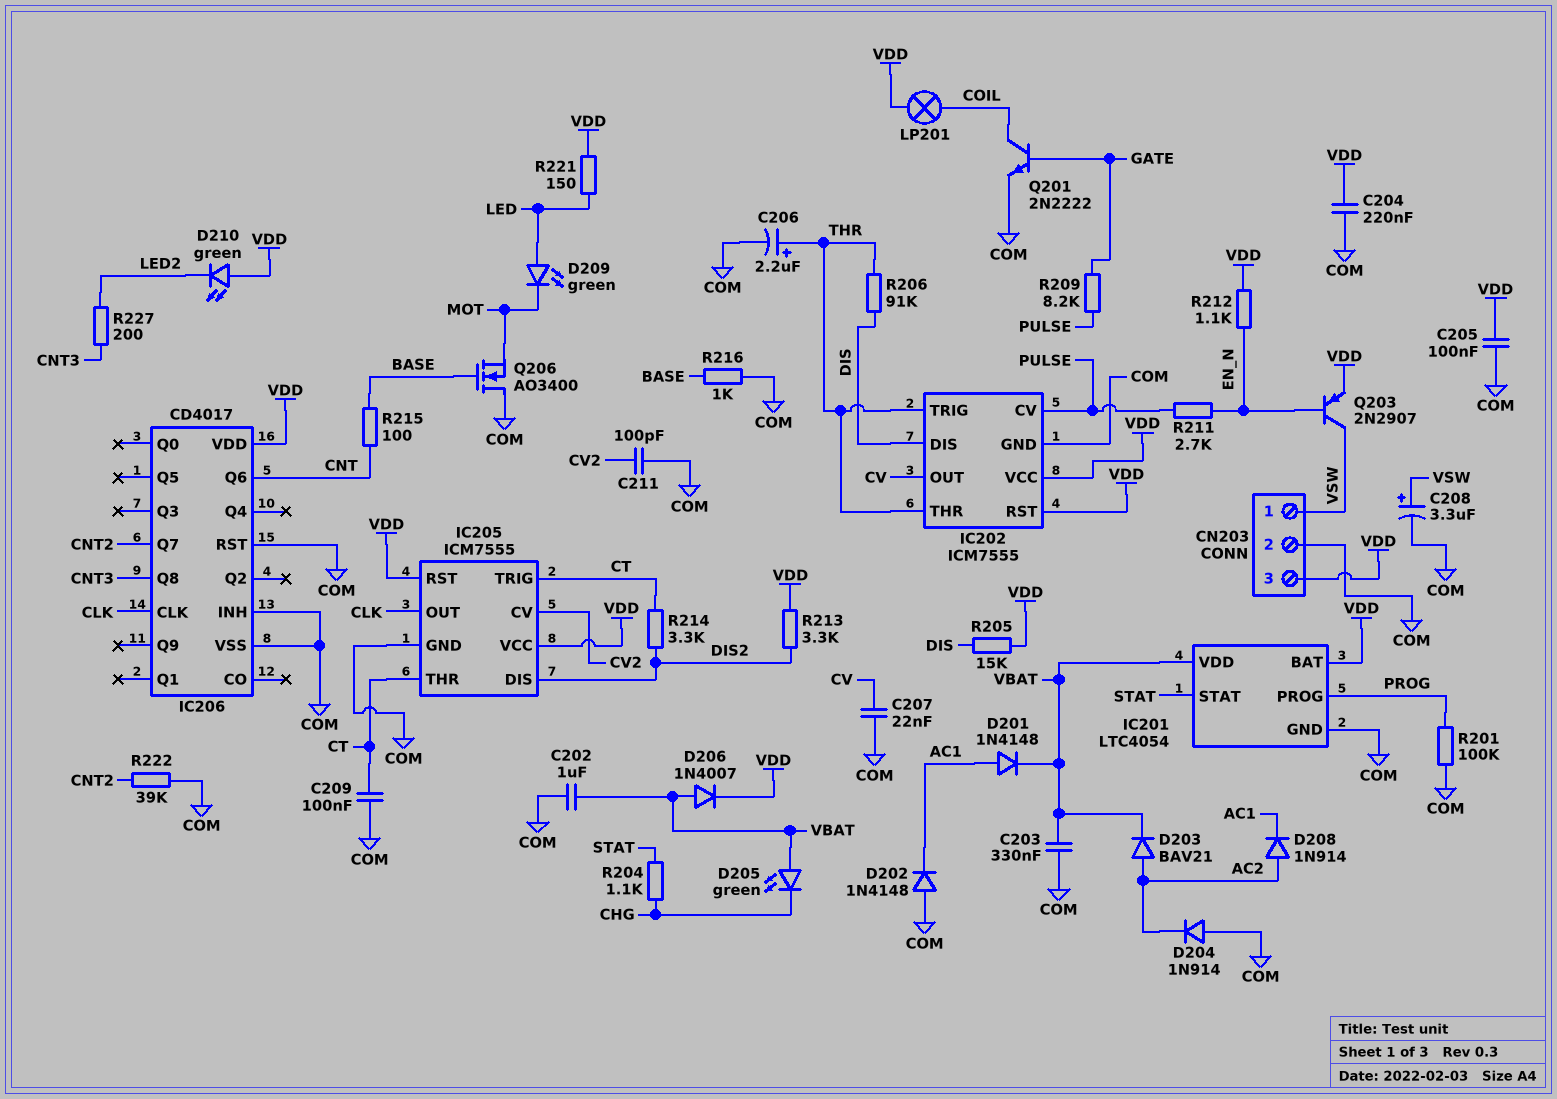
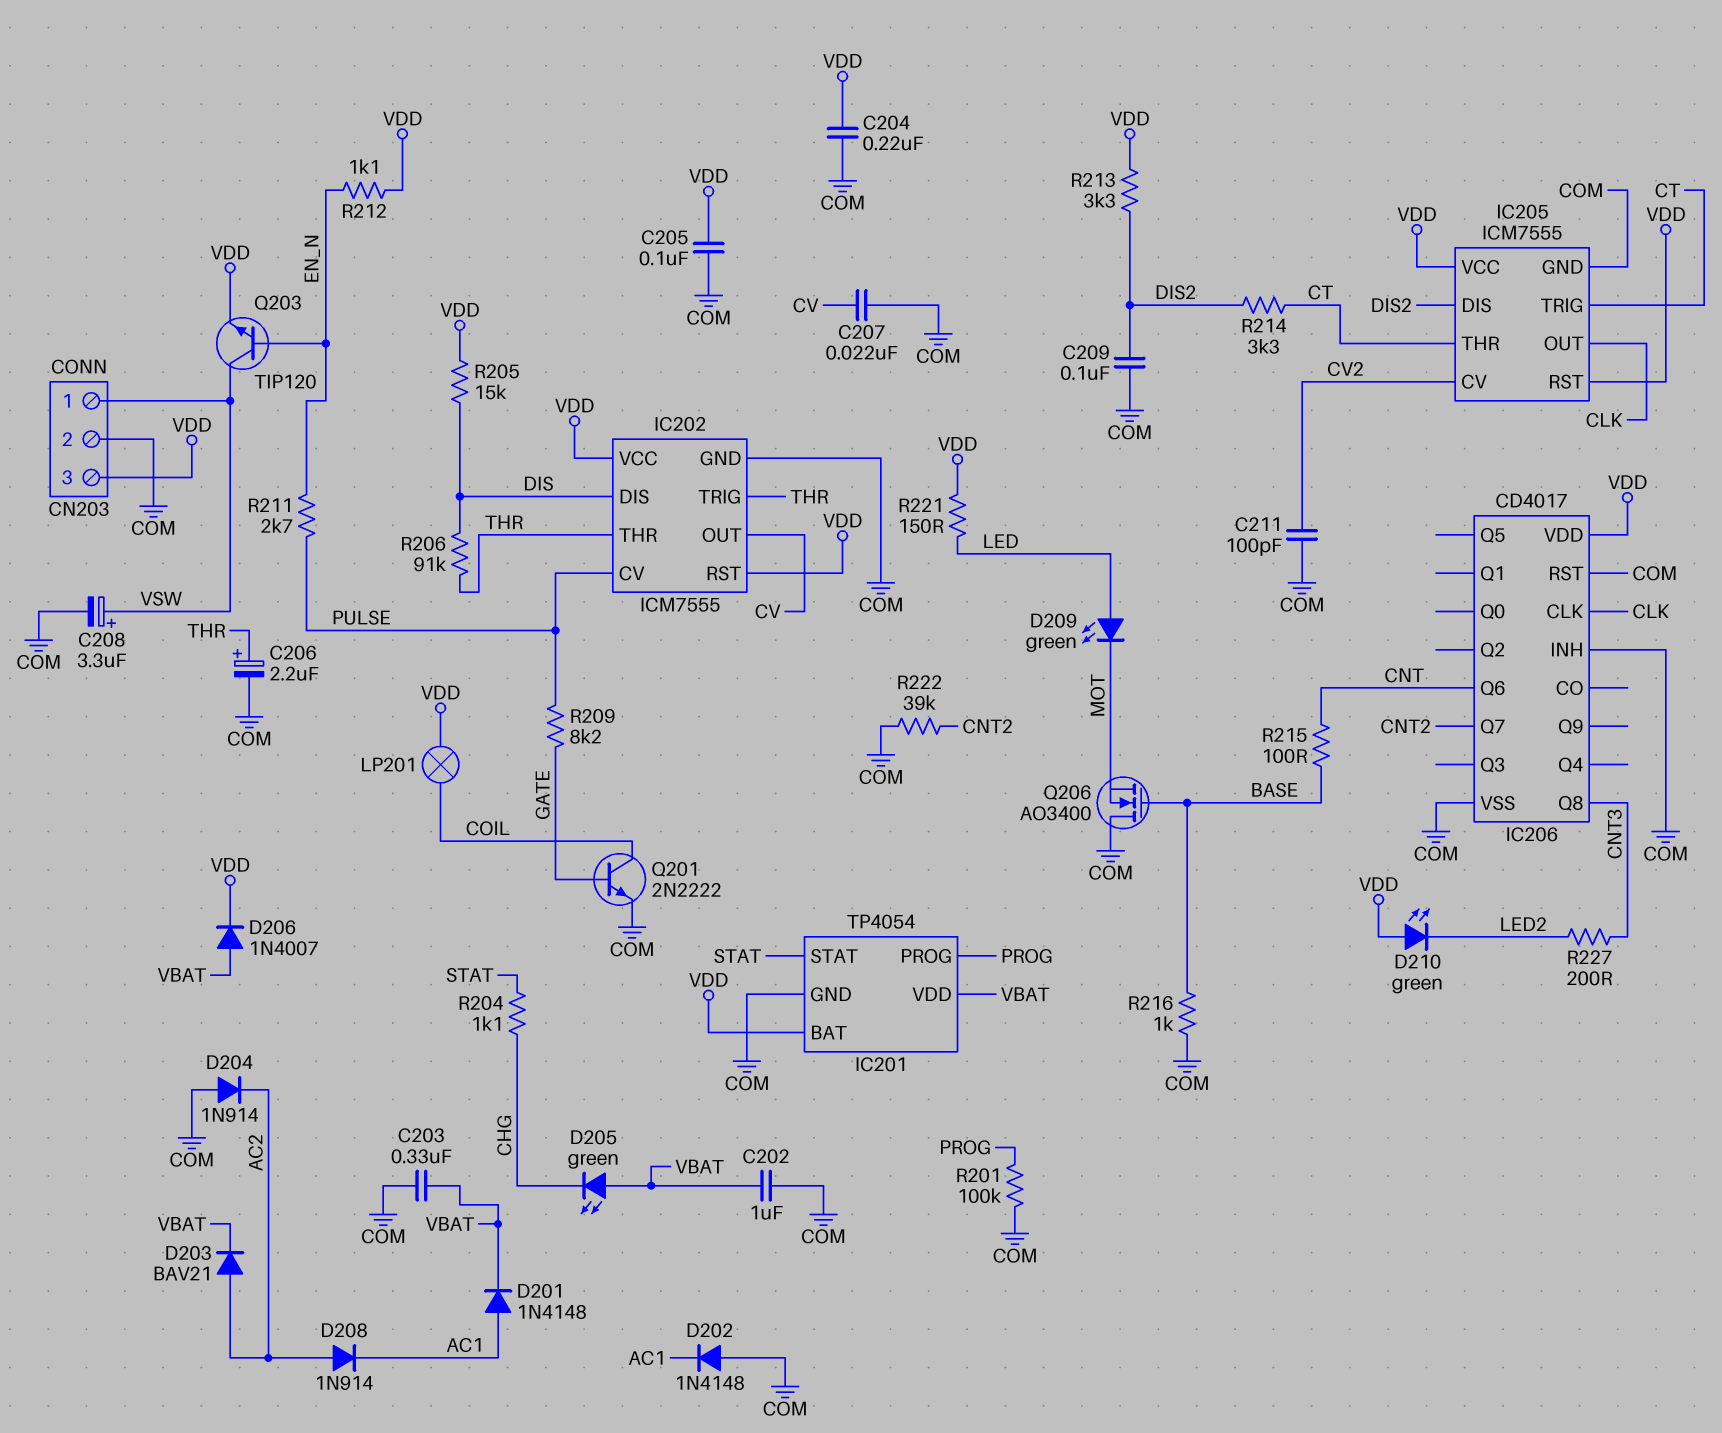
C209: 100nF (COM, CT) -> 100nF (COM, DIS2)
IC201: LTC4054 -> TP4054
Q203: PNP 2N2907 (B EN_N, C VSW, E VDD) -> NPN TIP120 (B EN_N, C VSW, E VDD)

